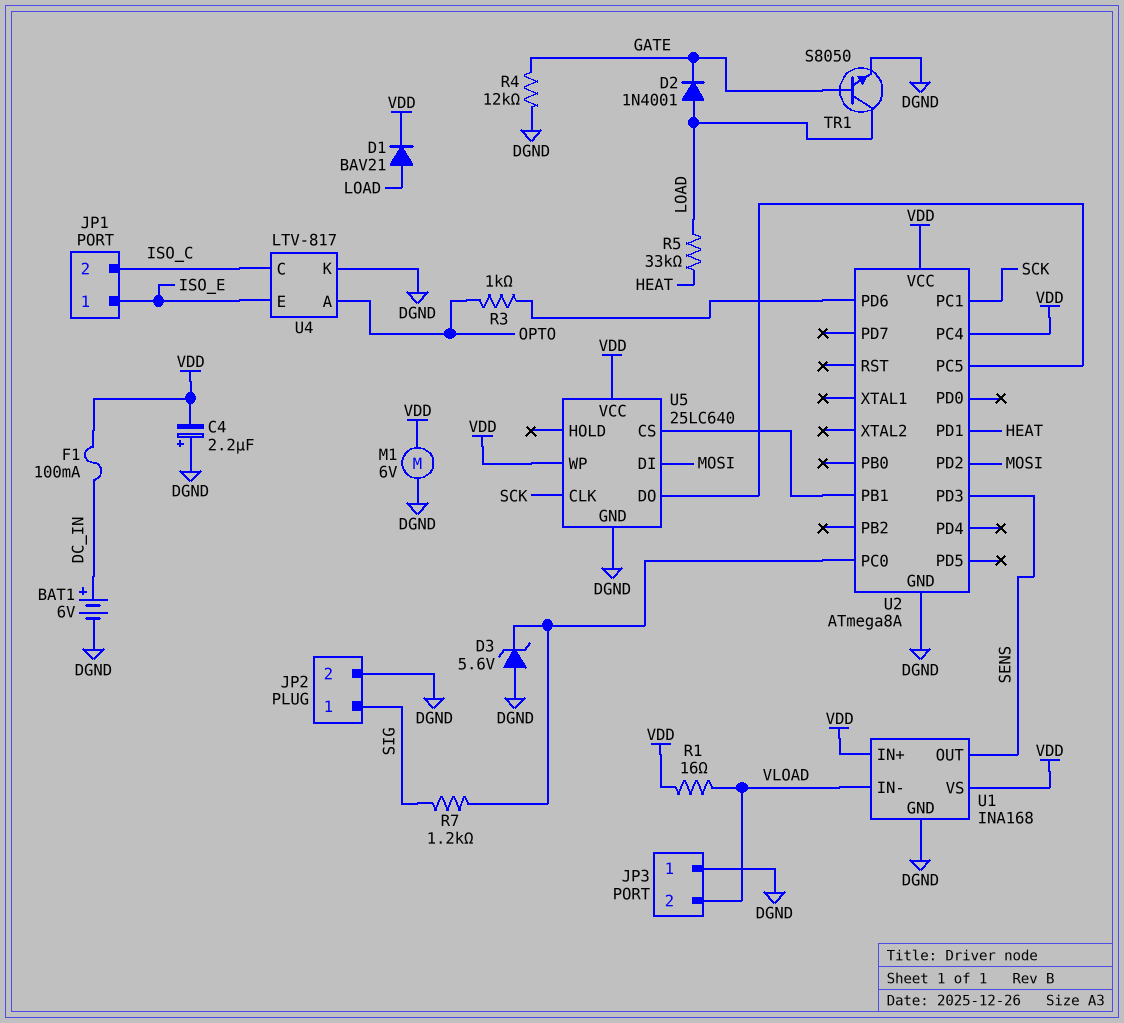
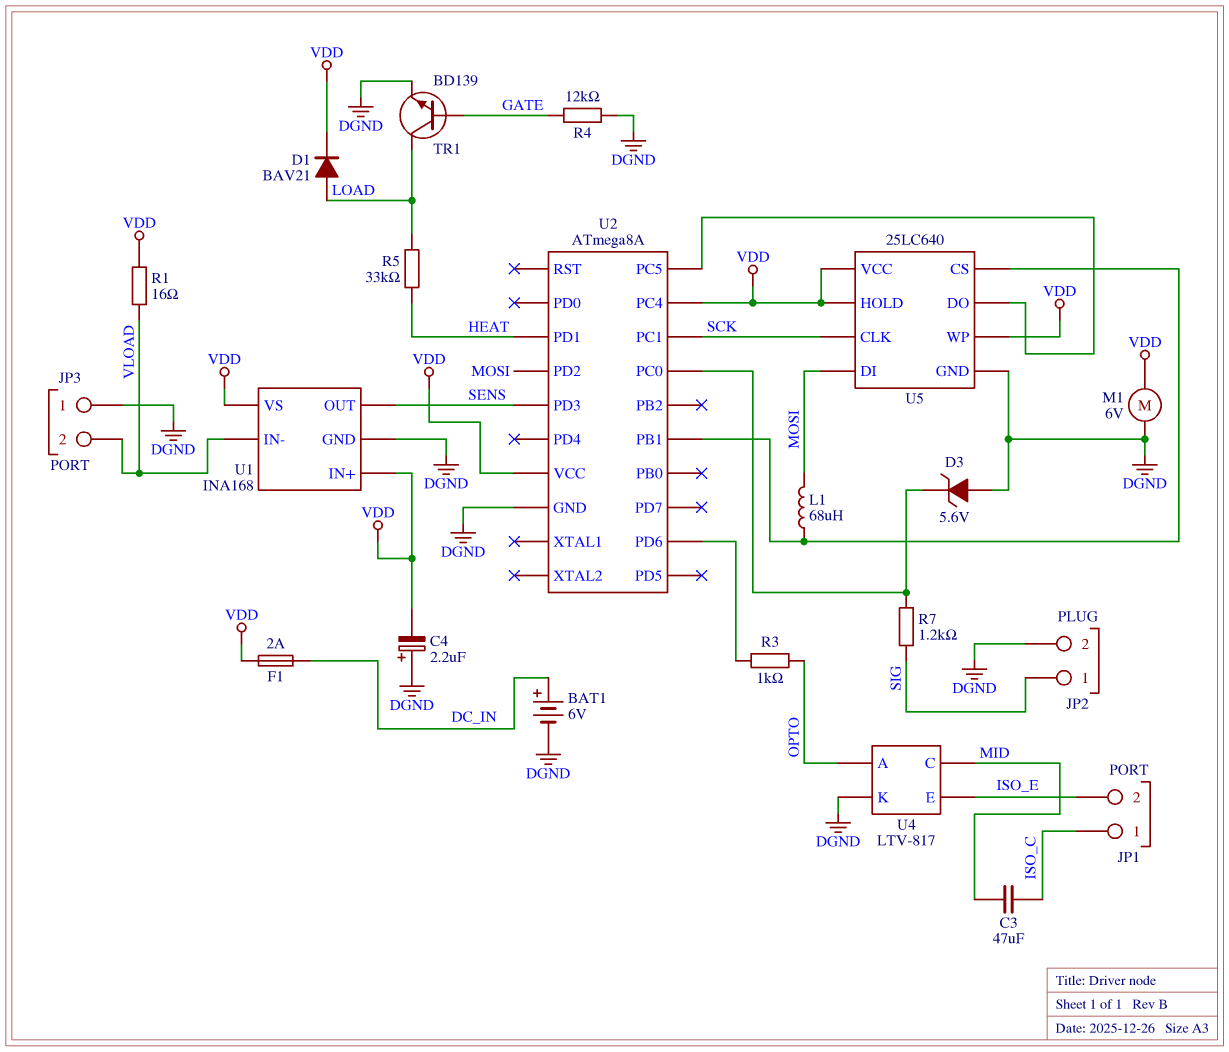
C3: none -> 47uF (ISO_C, MID)
D2: diode 1N4001 (A LOAD, K GATE) -> none
F1: 100mA (DC_IN, VDD) -> 2A (DC_IN, VDD)
JP1 pin 1: ISO_E -> ISO_C
JP1 pin 2: ISO_C -> ISO_E
L1: none -> 68uH (MOSI, U2/PB1)
TR1: NPN S8050 (B GATE, C LOAD, E DGND) -> NPN BD139 (B GATE, C LOAD, E DGND)
U4 pin C: ISO_C -> MID
U5 pin HOLD: none -> VDD

